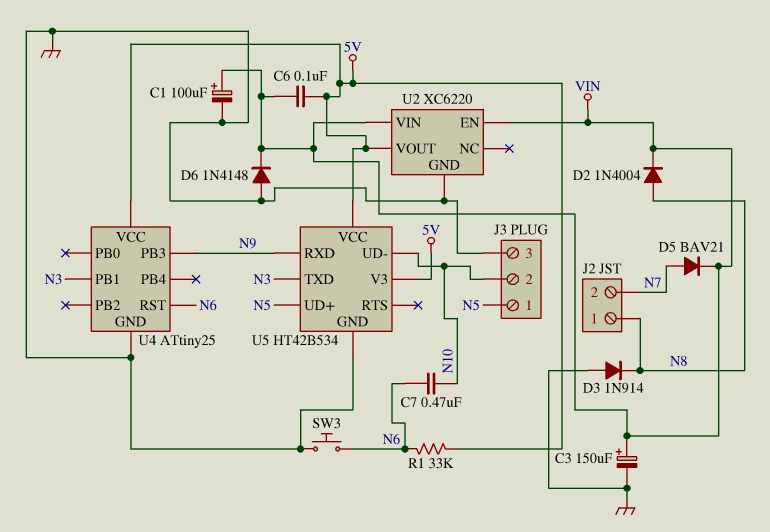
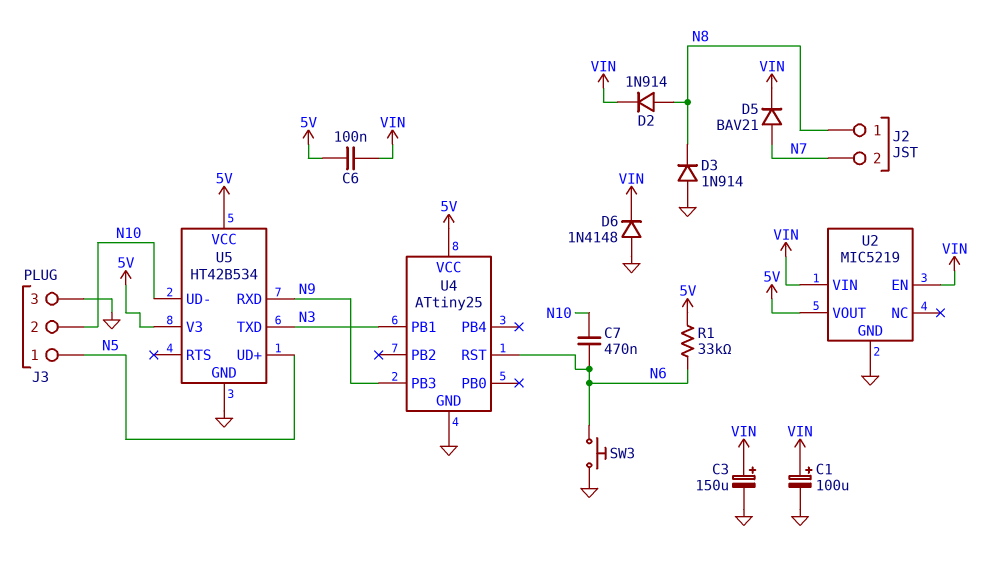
D2: diode 1N4004 (A N8, K VIN) -> diode 1N914 (A N8, K VIN)
U2: XC6220 -> MIC5219

